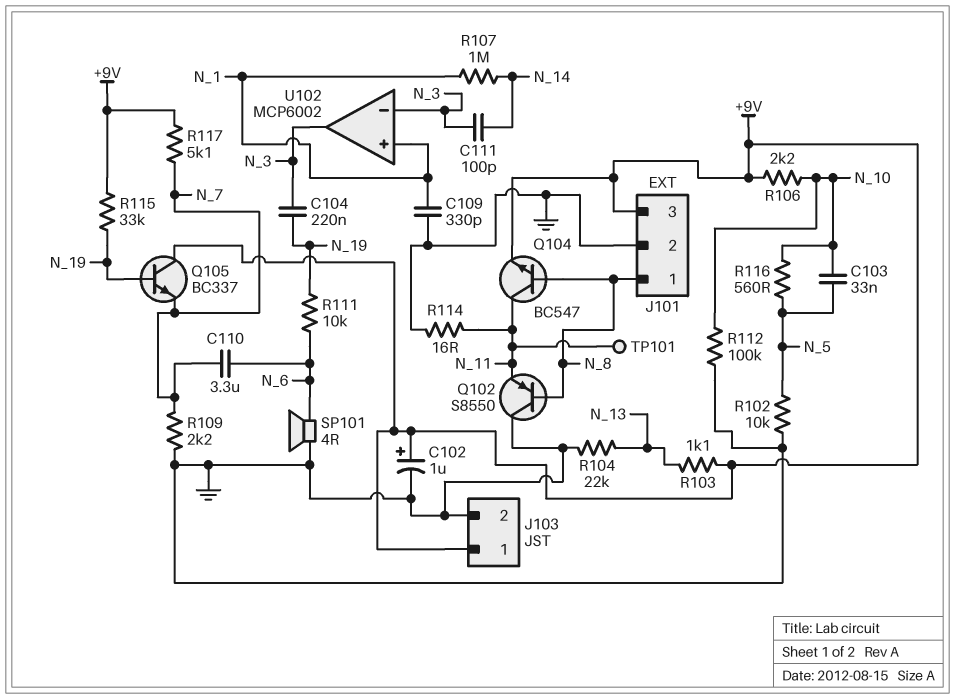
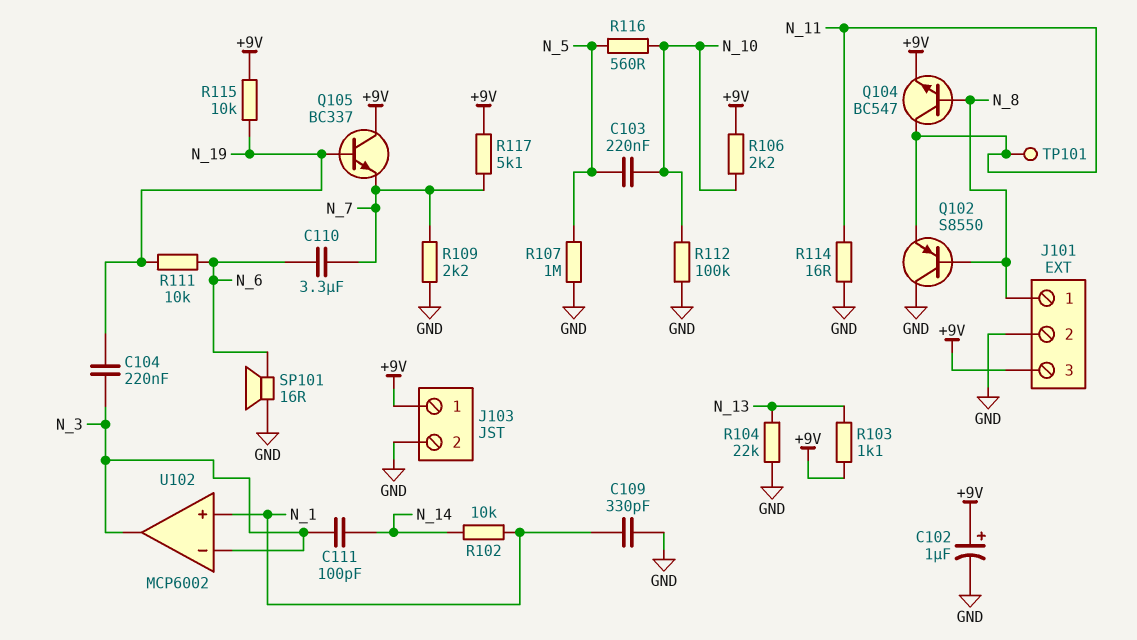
C103: 33nF (N_5, N_10) -> 220nF (N_5, N_10)
R102: 10k (GND, N_5) -> 10k (N_1, N_14)
R107: 1M (N_1, N_14) -> 1M (GND, N_5)
R115: 33k (+9V, N_19) -> 10k (+9V, N_19)
SP101: speaker 4R (GND, N_6) -> speaker 16R (GND, N_6)

